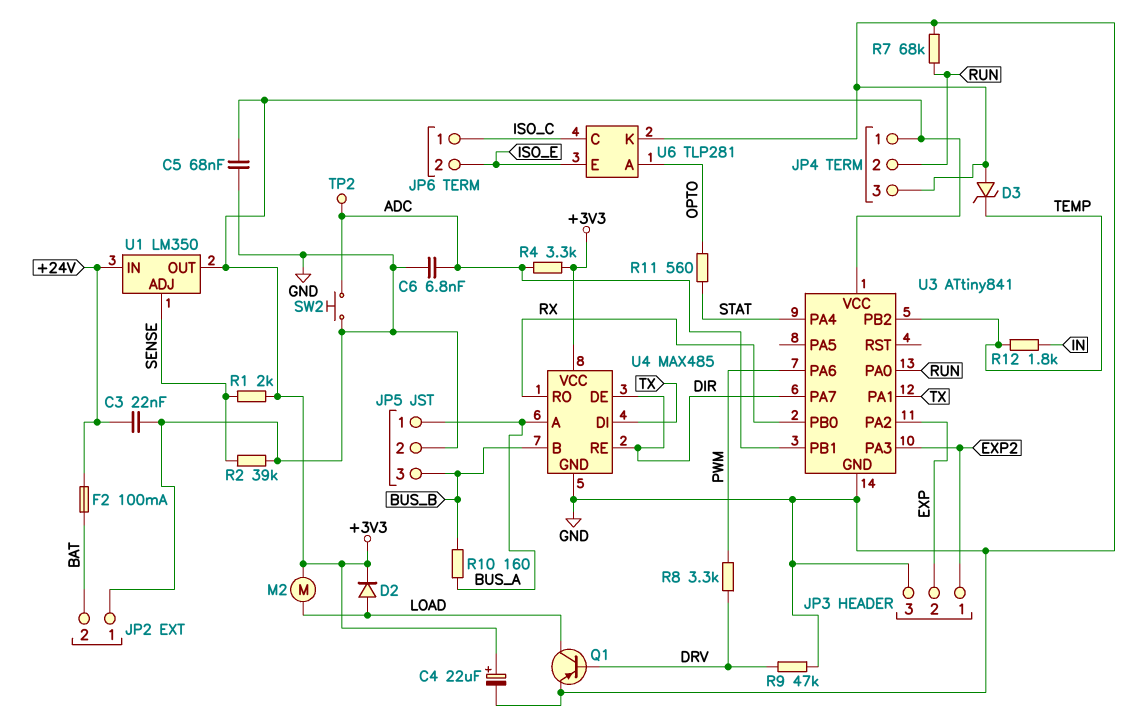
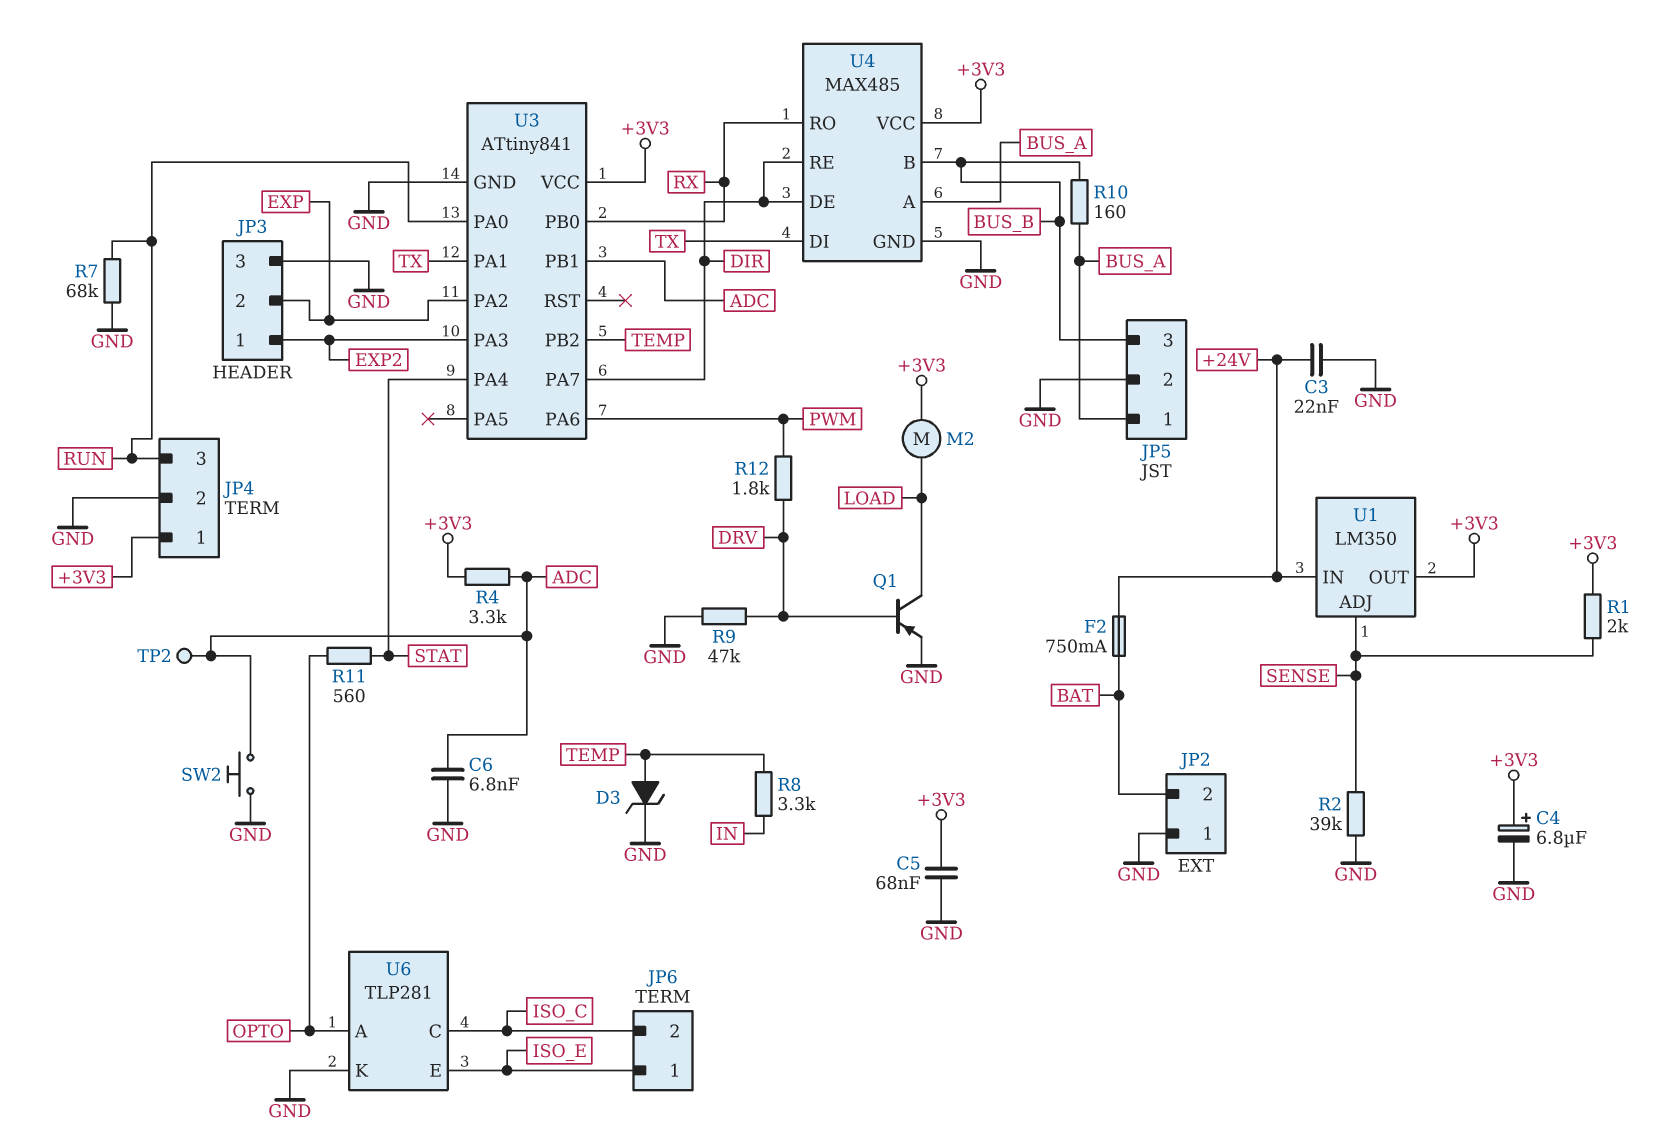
C4: 22uF (plus +3V3, minus GND) -> 6.8uF (plus +3V3, minus GND)
D2: diode (A LOAD, K +3V3) -> none
D3: zener (A GND, K TEMP) -> zener (A TEMP, K GND)
F2: 100mA (+24V, BAT) -> 750mA (+24V, BAT)
JP4 pin 2: RUN -> GND
JP4 pin 3: GND -> RUN
JP6 pin 1: ISO_C -> ISO_E
JP6 pin 2: ISO_E -> ISO_C
R8: 3.3k (DRV, PWM) -> 3.3k (IN, TEMP)
R12: 1.8k (IN, TEMP) -> 1.8k (DRV, PWM)

